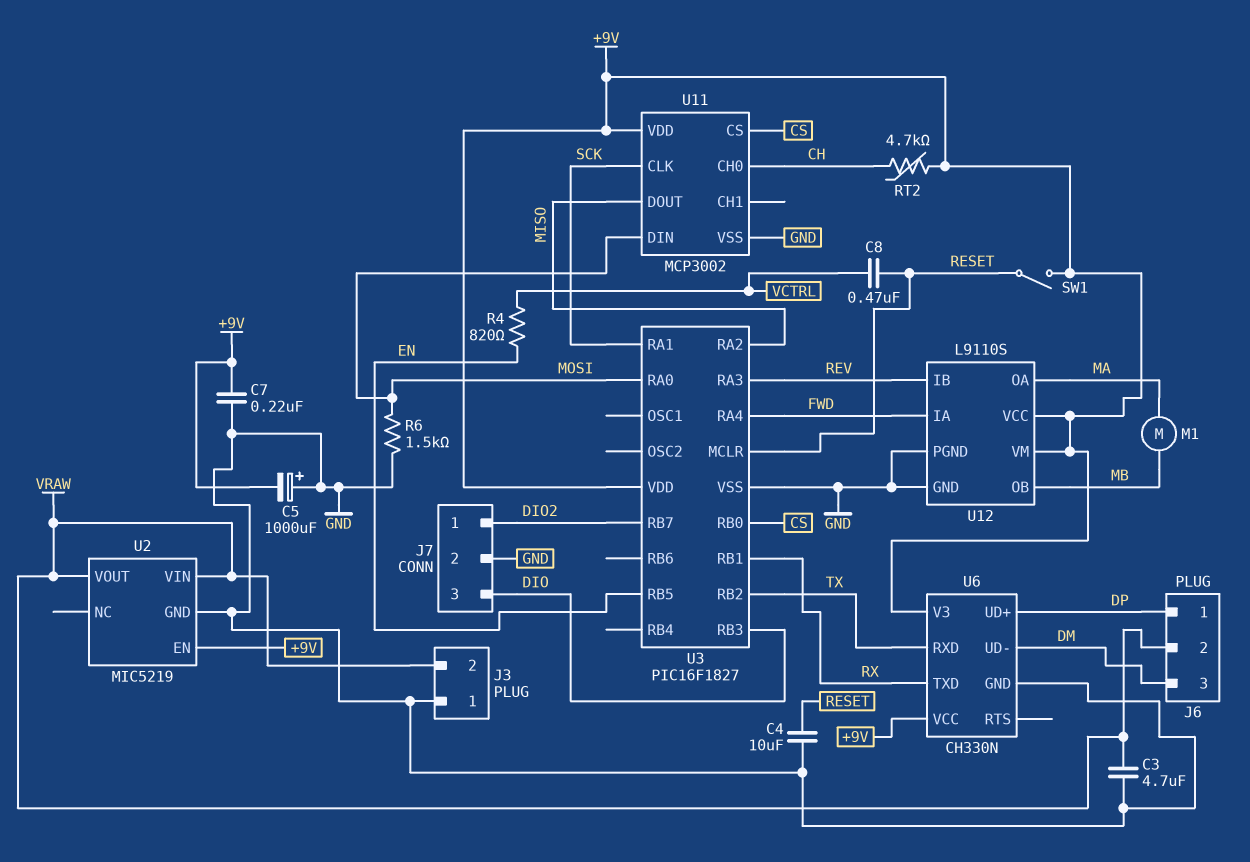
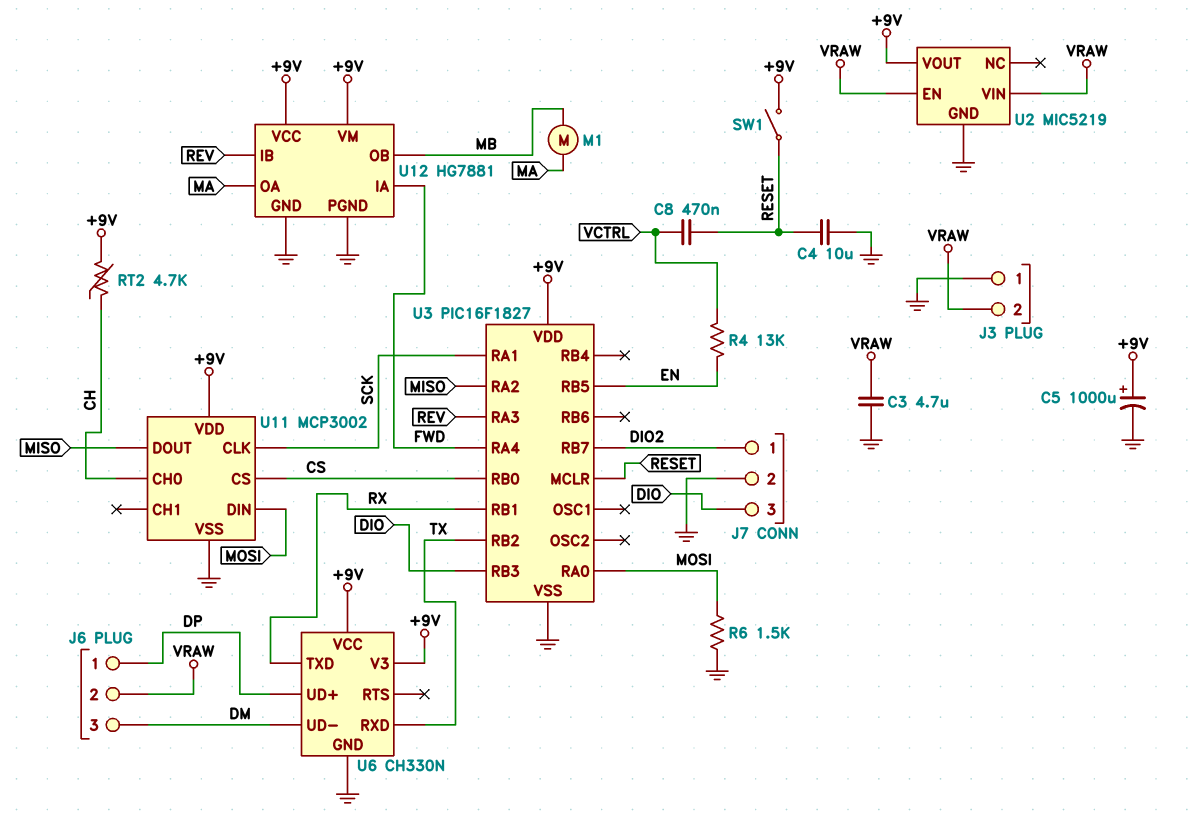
C5: 1000uF (plus GND, minus +9V) -> 1000uF (plus +9V, minus GND)
C7: 220nF (+9V, GND) -> none
R4: 820 (EN, VCTRL) -> 13k (EN, VCTRL)
U2 pin EN: +9V -> VRAW
U2 pin VOUT: VRAW -> +9V
U12: L9110S -> HG7881

